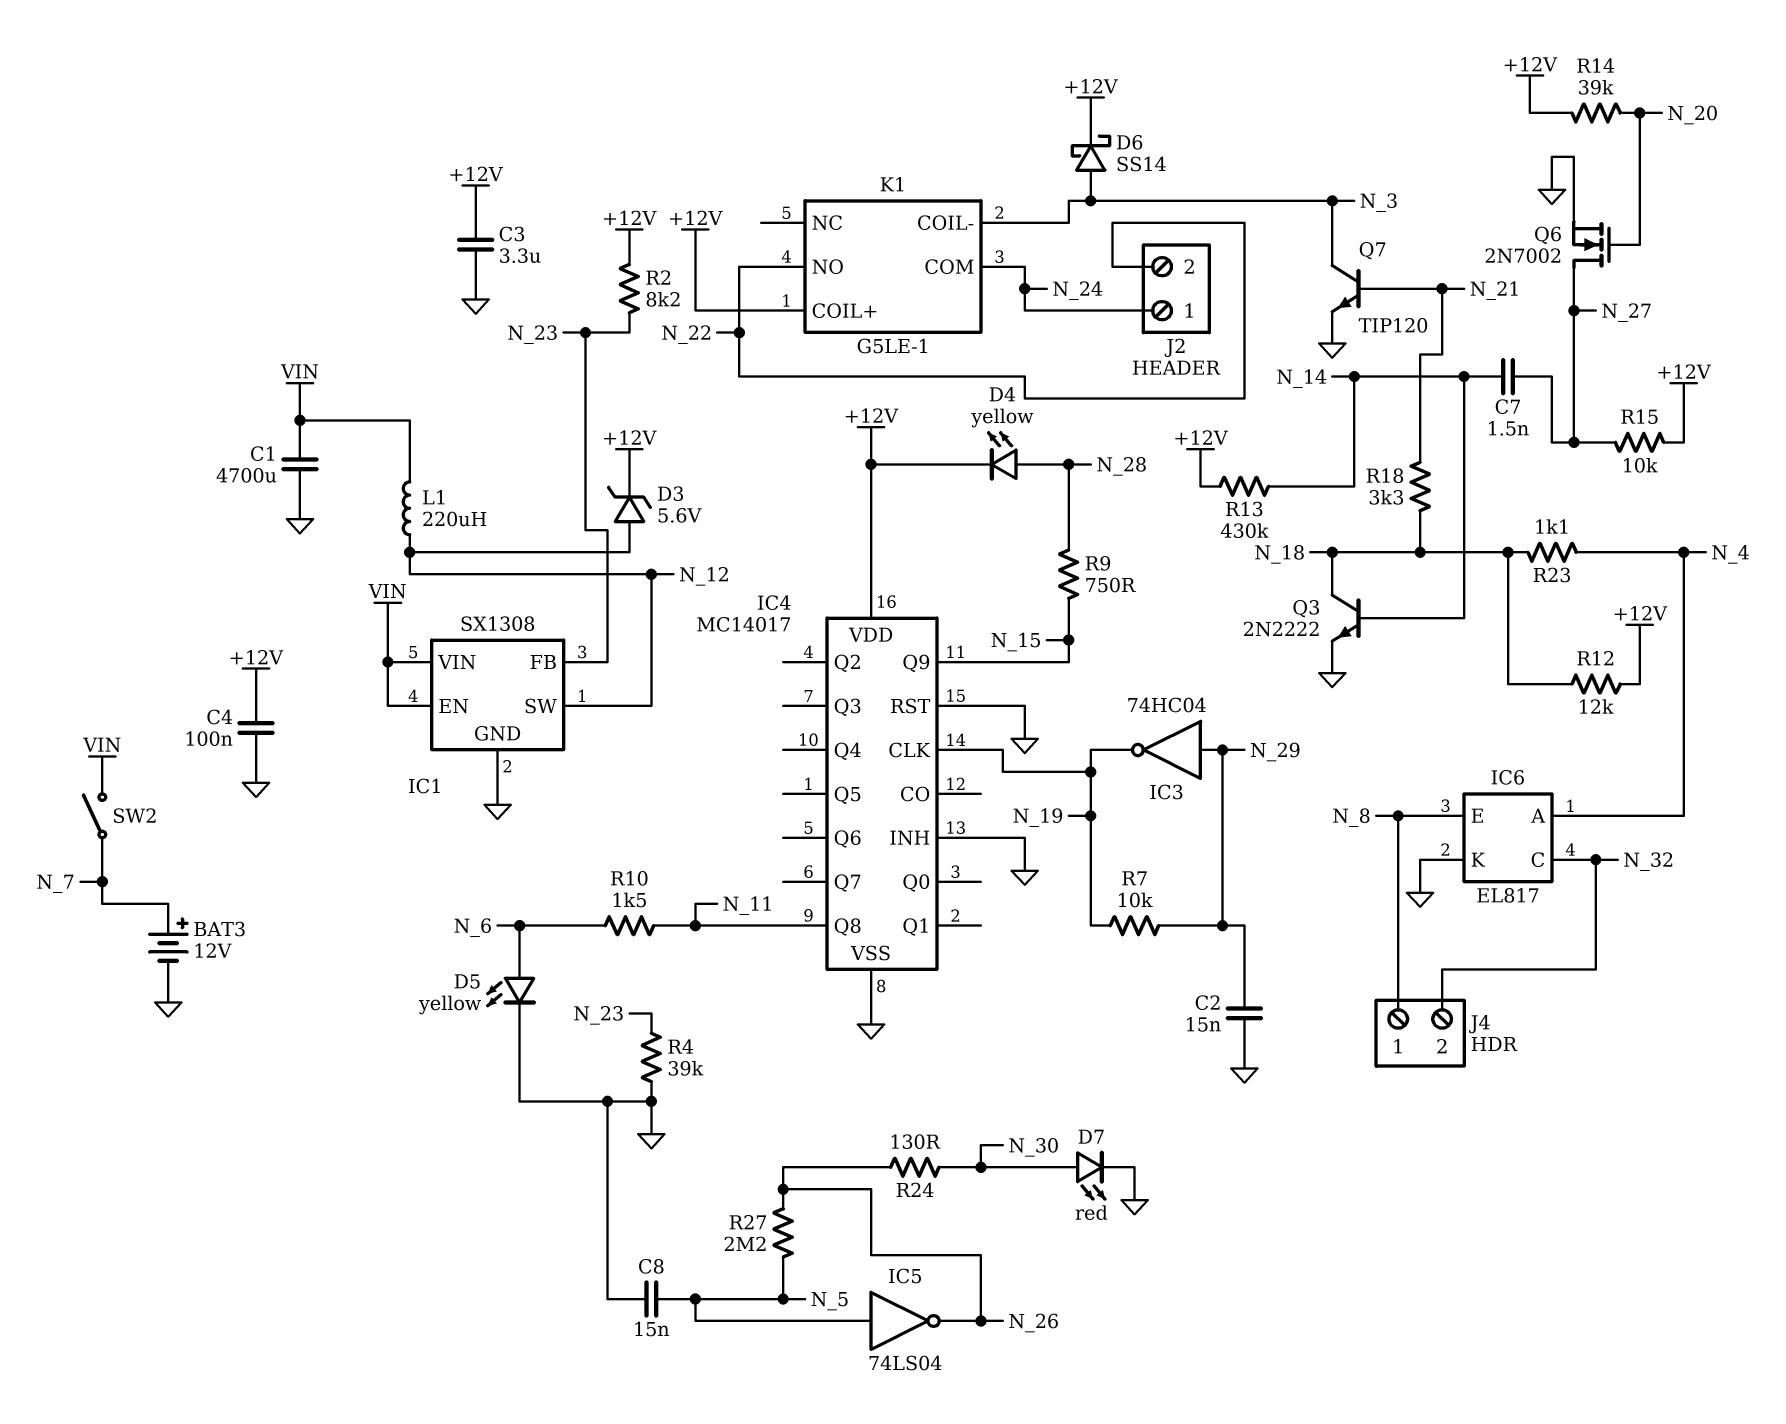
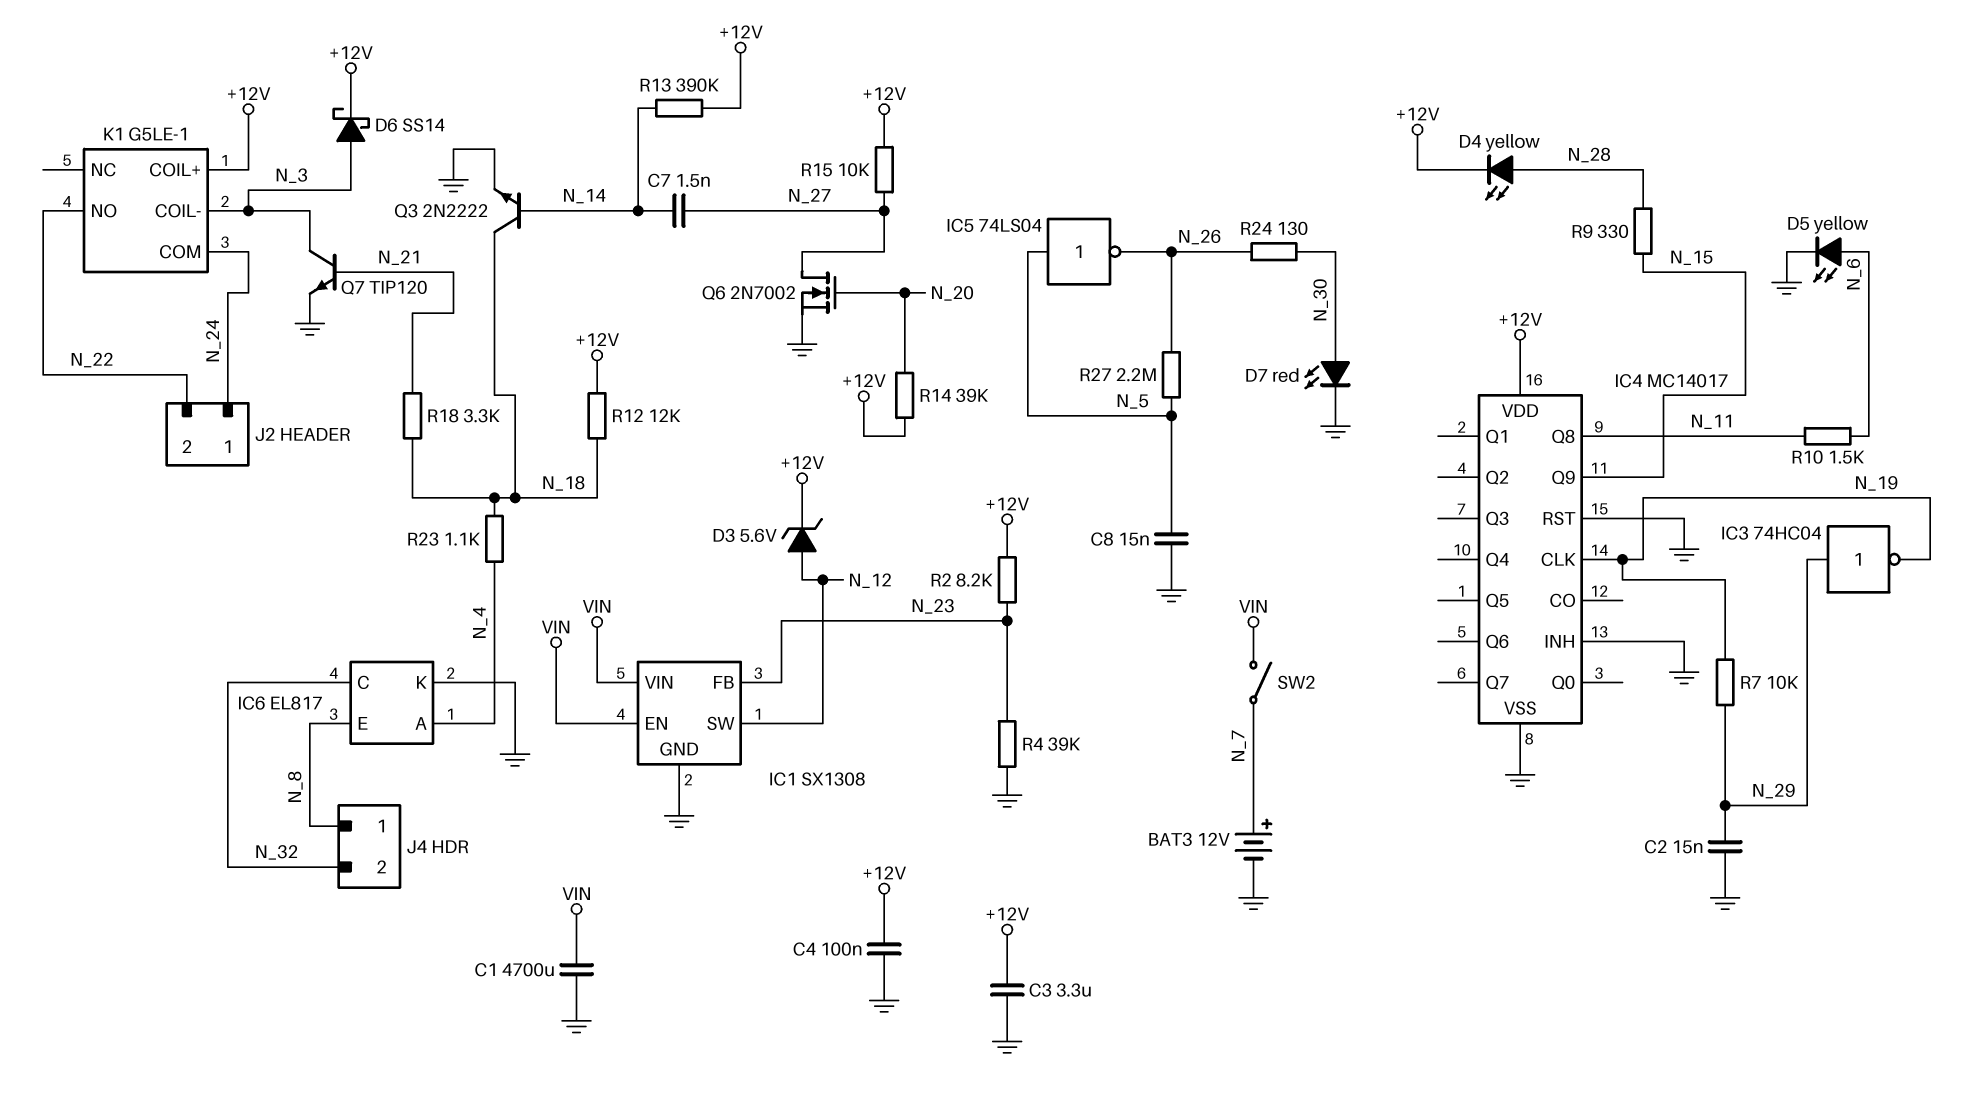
L1: 220uH (N_12, VIN) -> none
R9: 750 (N_15, N_28) -> 330 (N_15, N_28)
R13: 430k (+12V, N_14) -> 390k (+12V, N_14)

